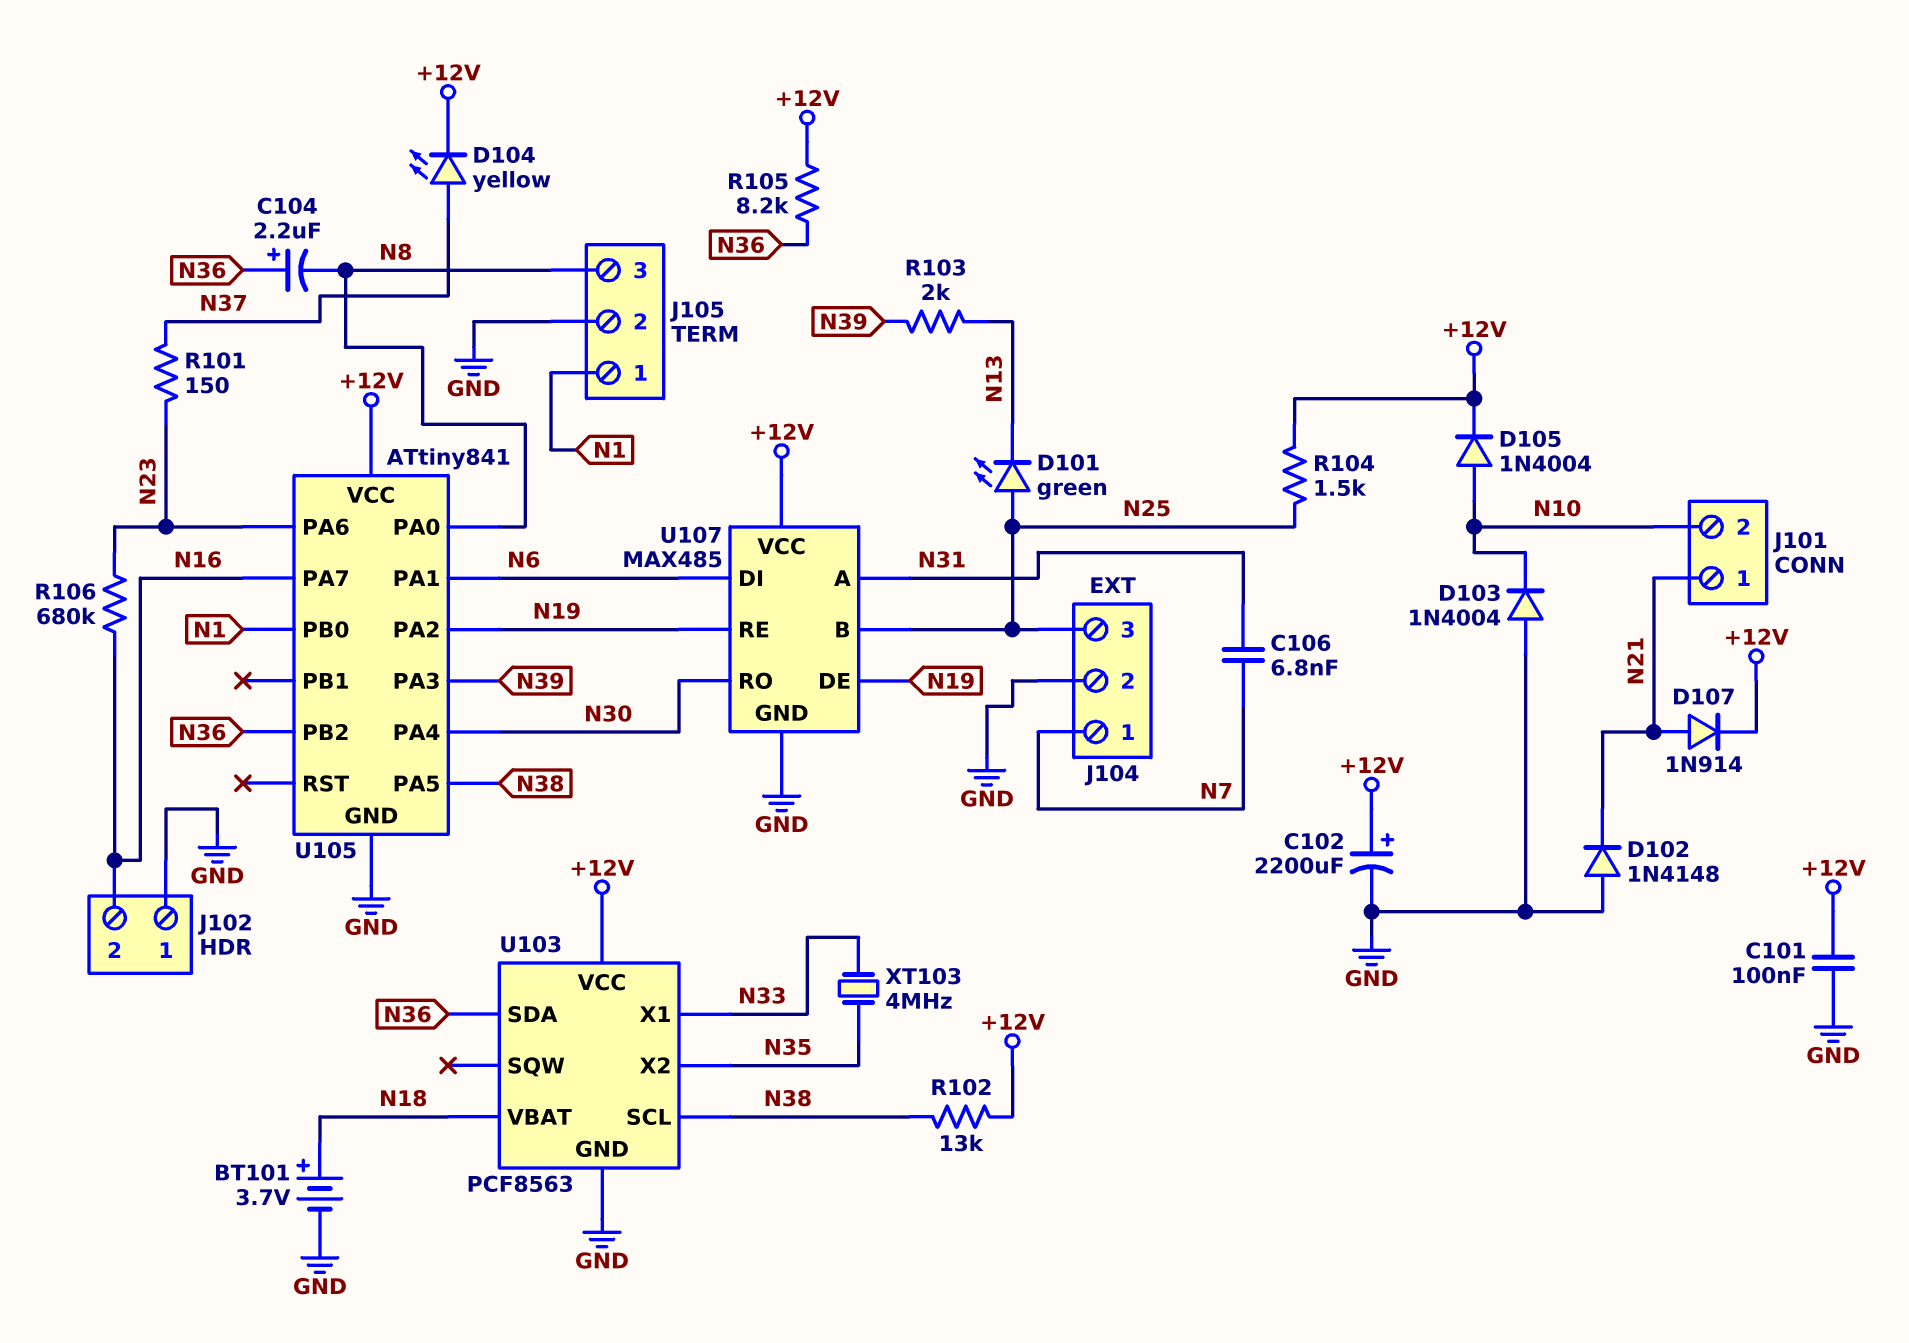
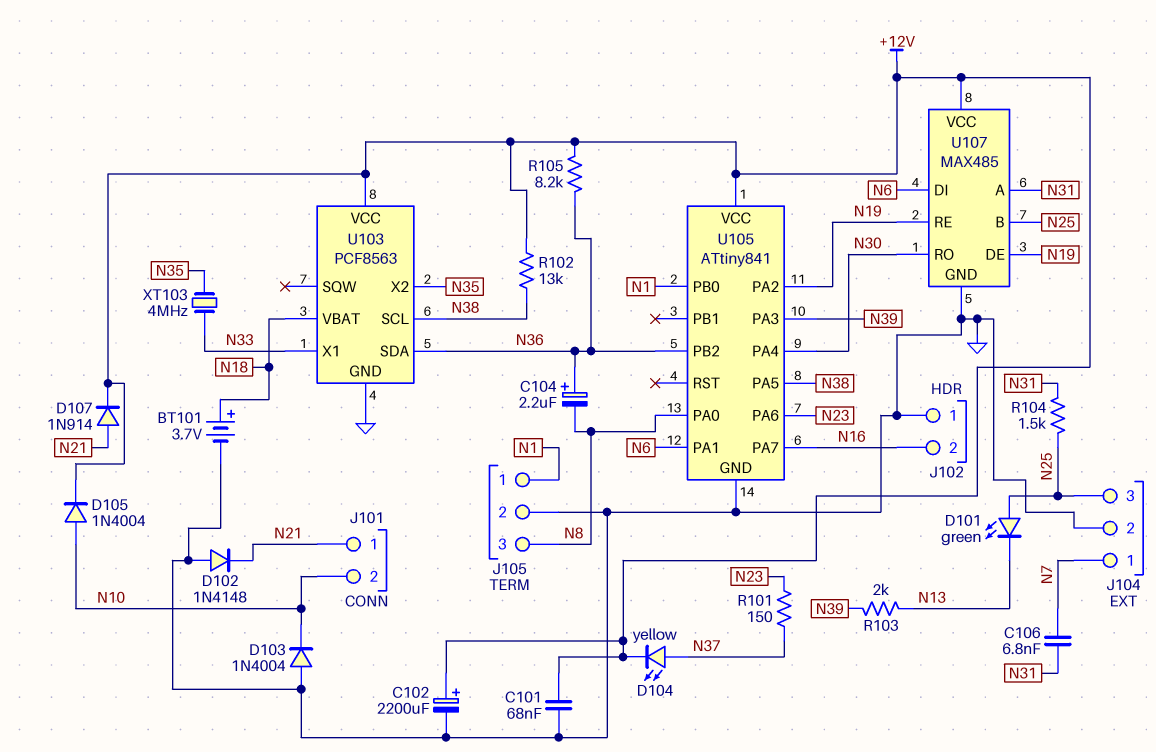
C101: 100nF (+12V, GND) -> 68nF (+12V, GND)
R104: 1.5k (+12V, N25) -> 1.5k (N25, N31)
R106: 680k (N16, N23) -> none

